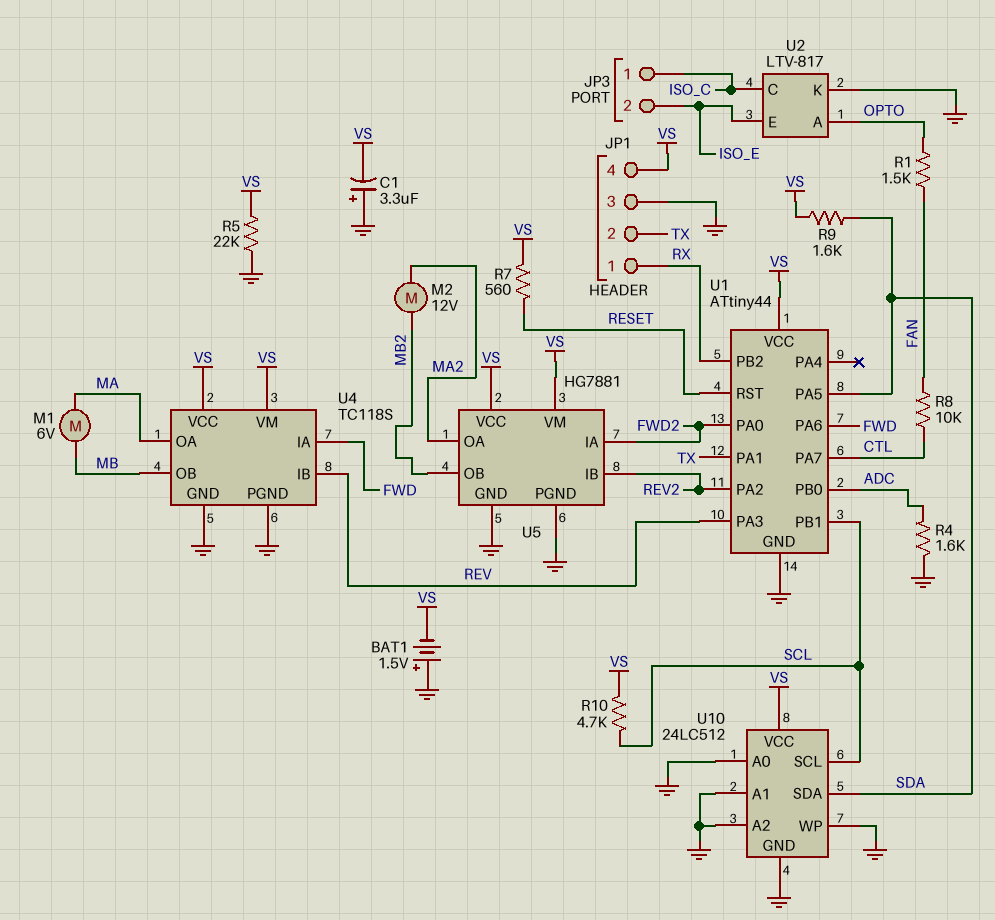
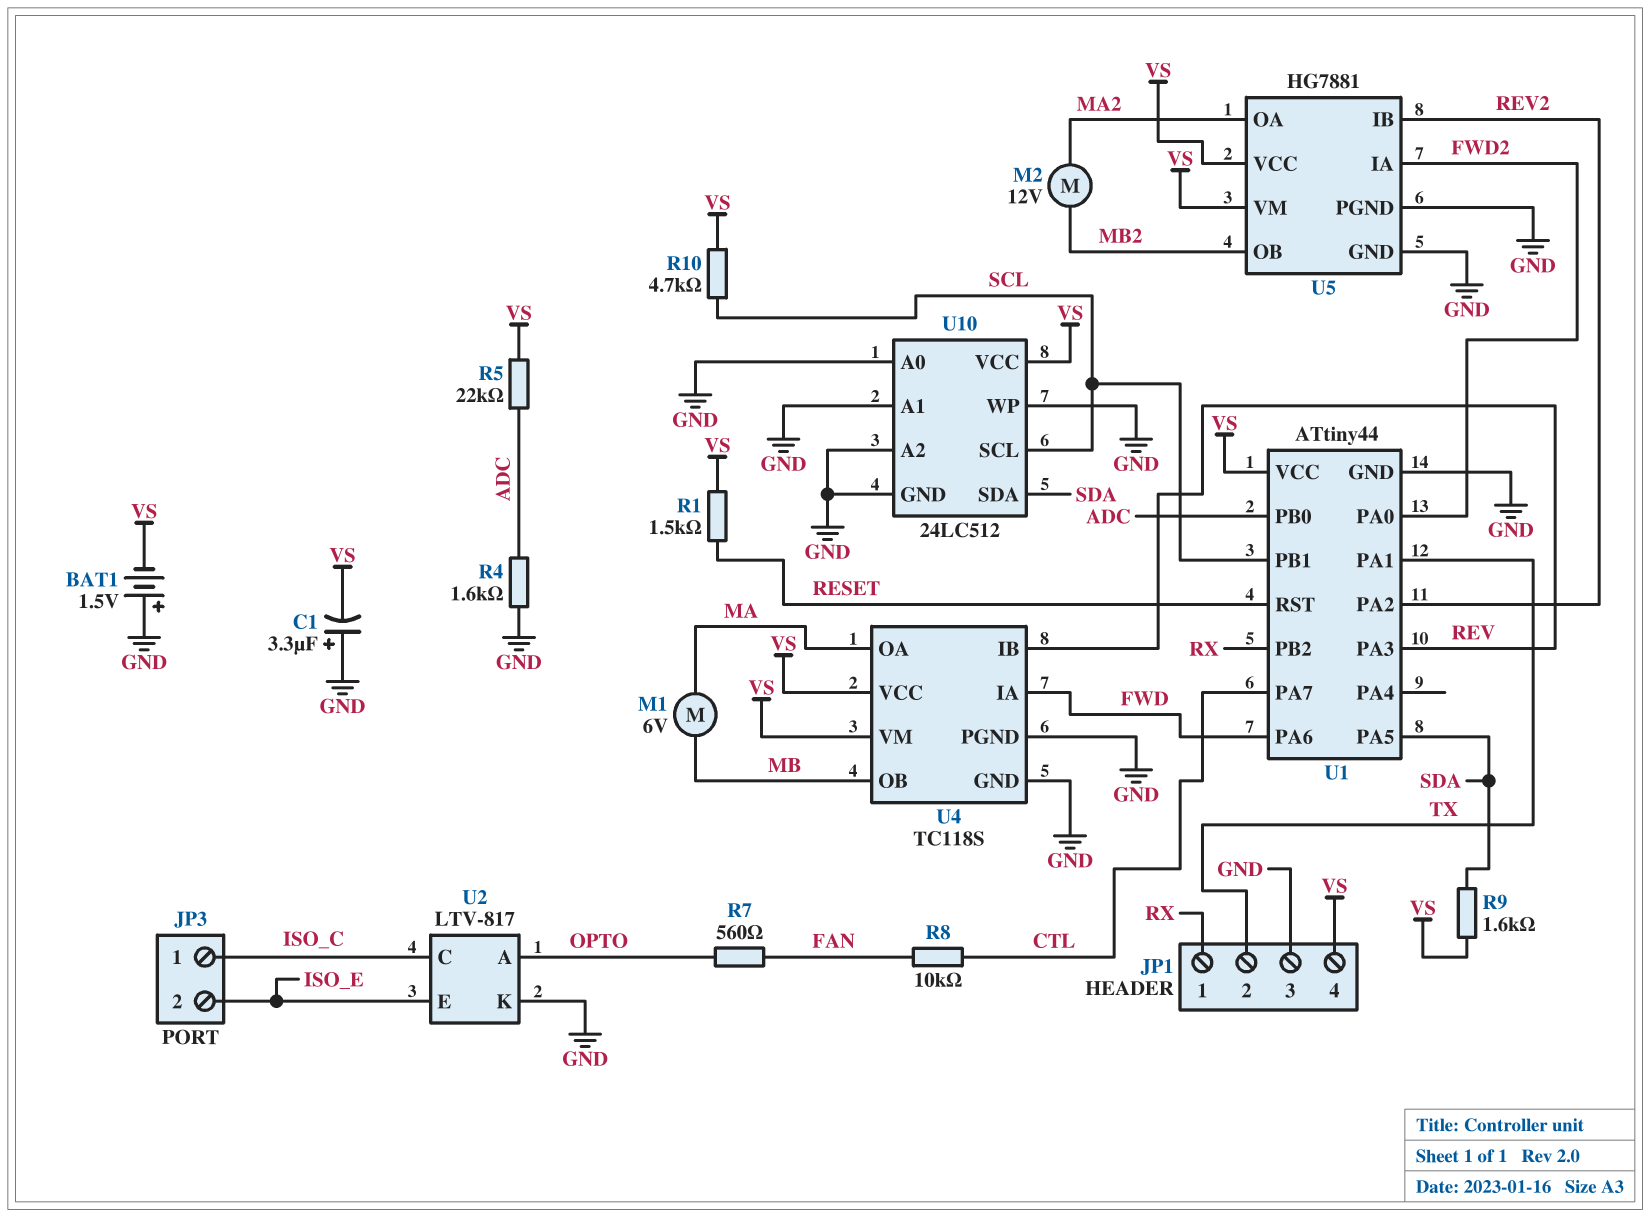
R1: 1.5k (FAN, OPTO) -> 1.5k (RESET, VS)
R5: 22k (GND, VS) -> 22k (ADC, VS)
R7: 560 (RESET, VS) -> 560 (FAN, OPTO)

